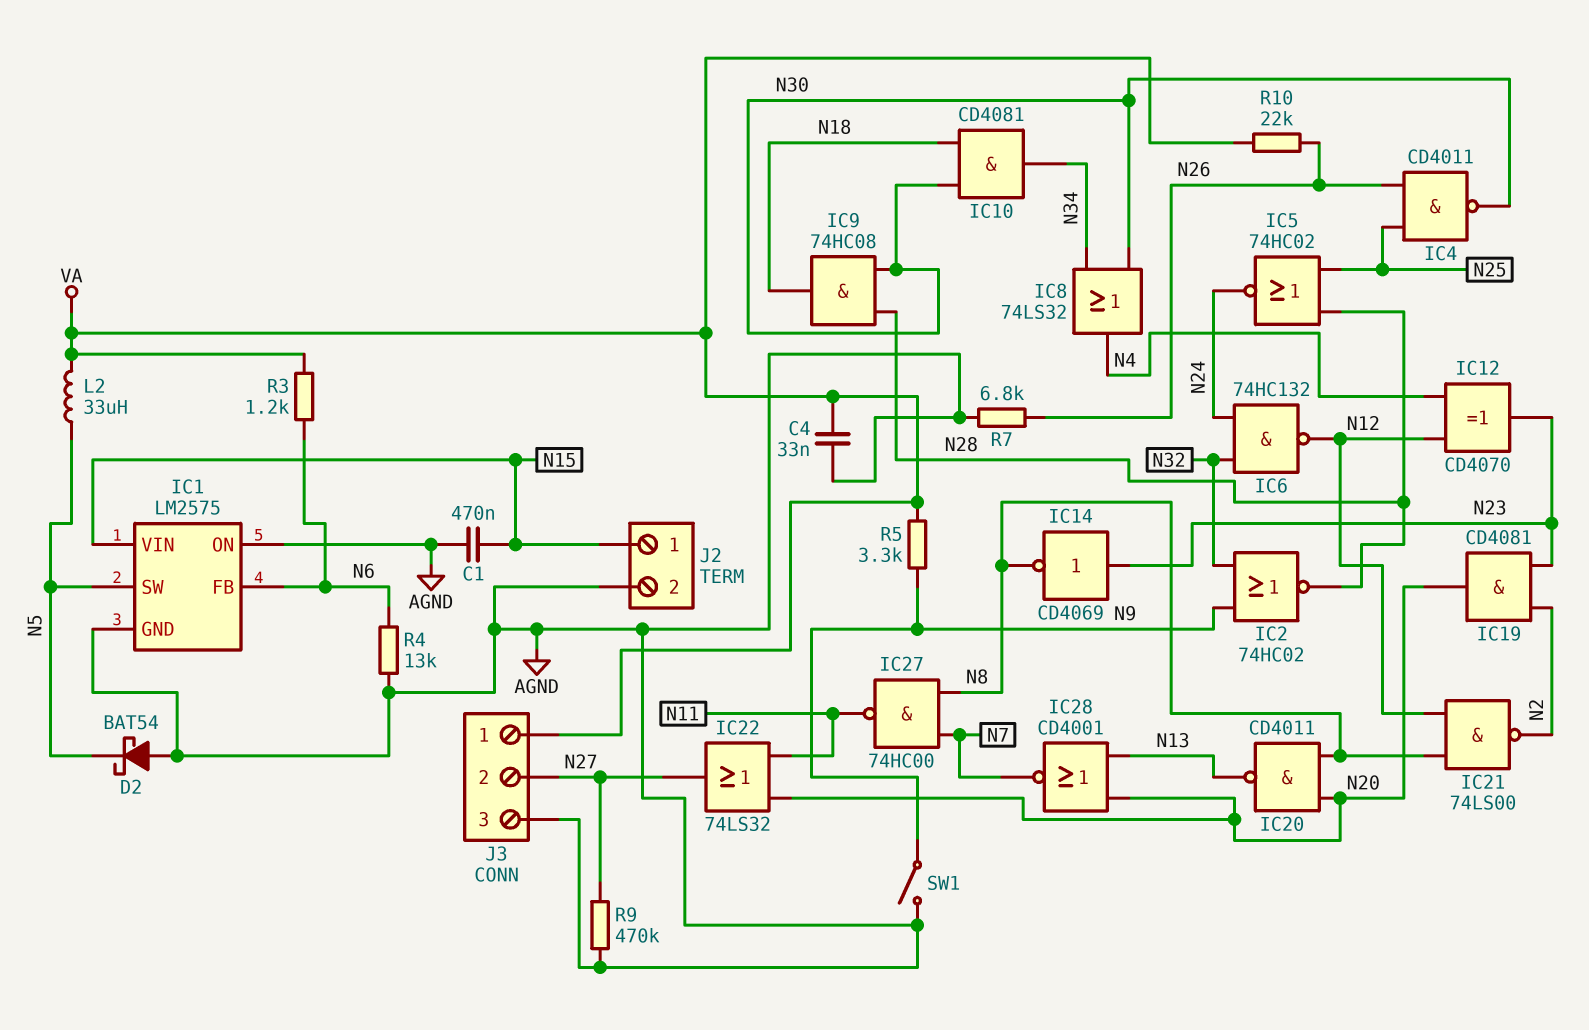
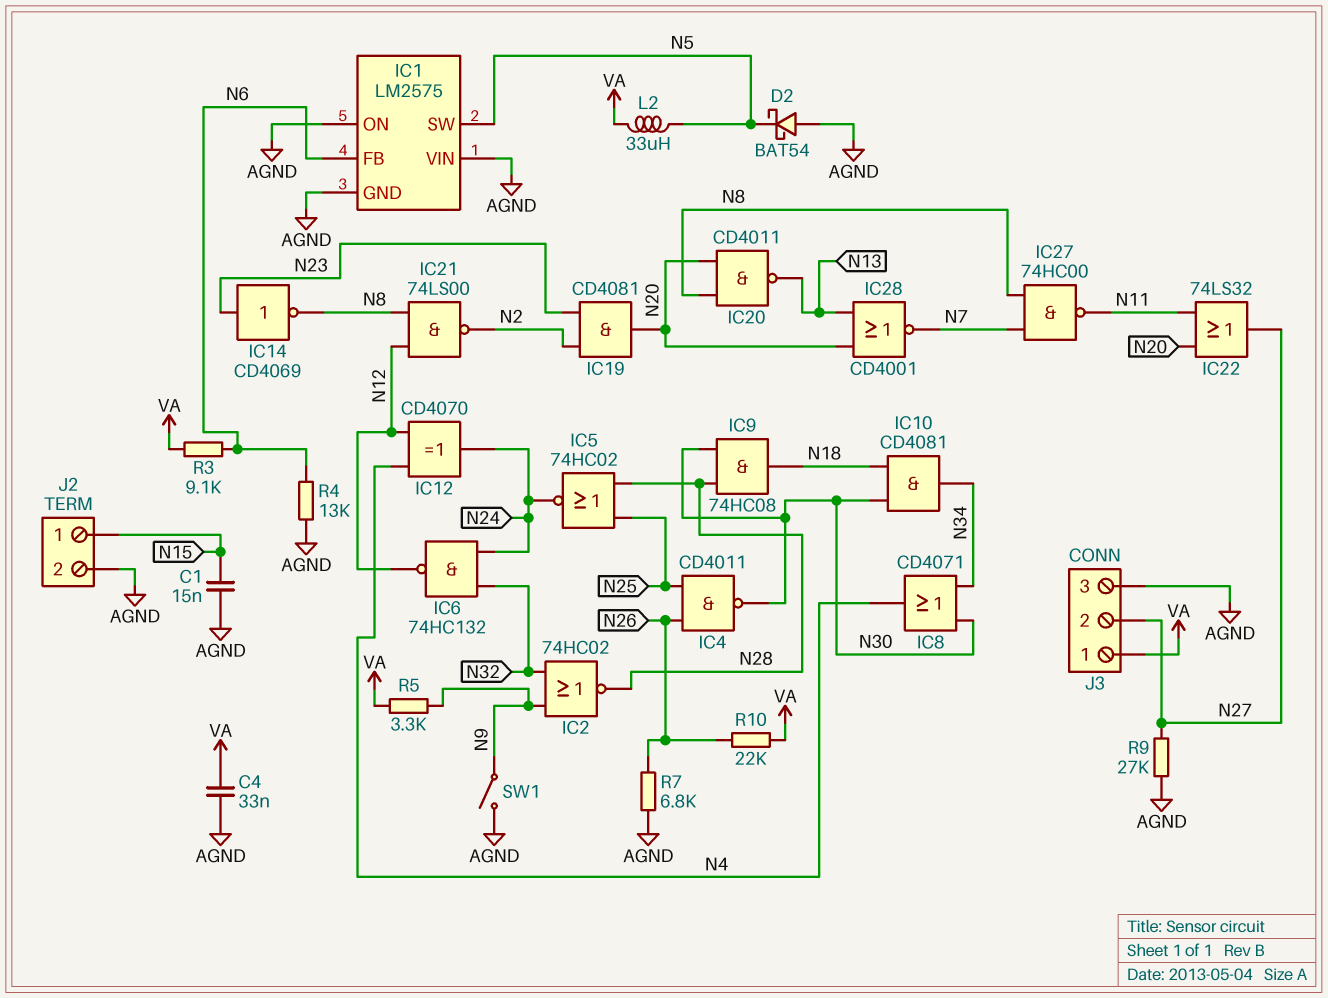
C1: 470nF (AGND, N15) -> 15nF (AGND, N15)
IC1 pin VIN: N15 -> AGND
IC8: OR 74LS32 (in N30, in N34, out N4) -> OR CD4071 (in N30, in N34, out N4)
IC12: XOR CD4070 (in N4, in N12, out N23) -> XOR CD4070 (in N4, in N12, out N24)
R3: 1.2k (N6, VA) -> 9.1k (N6, VA)
R9: 470k (AGND, N27) -> 27k (AGND, N27)

